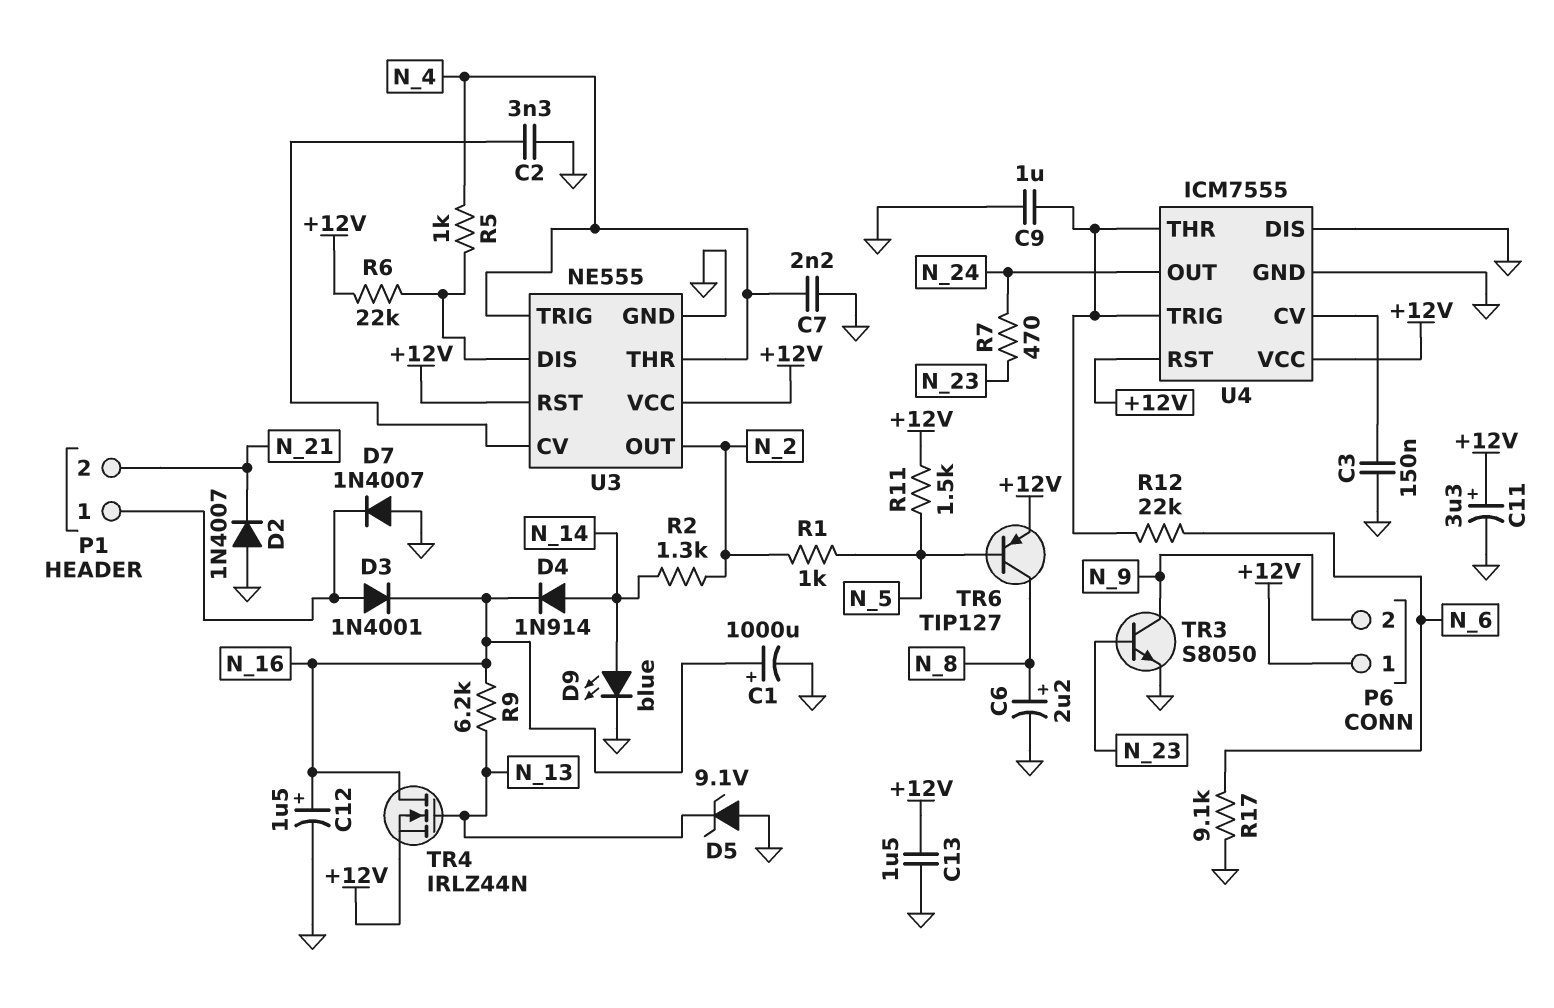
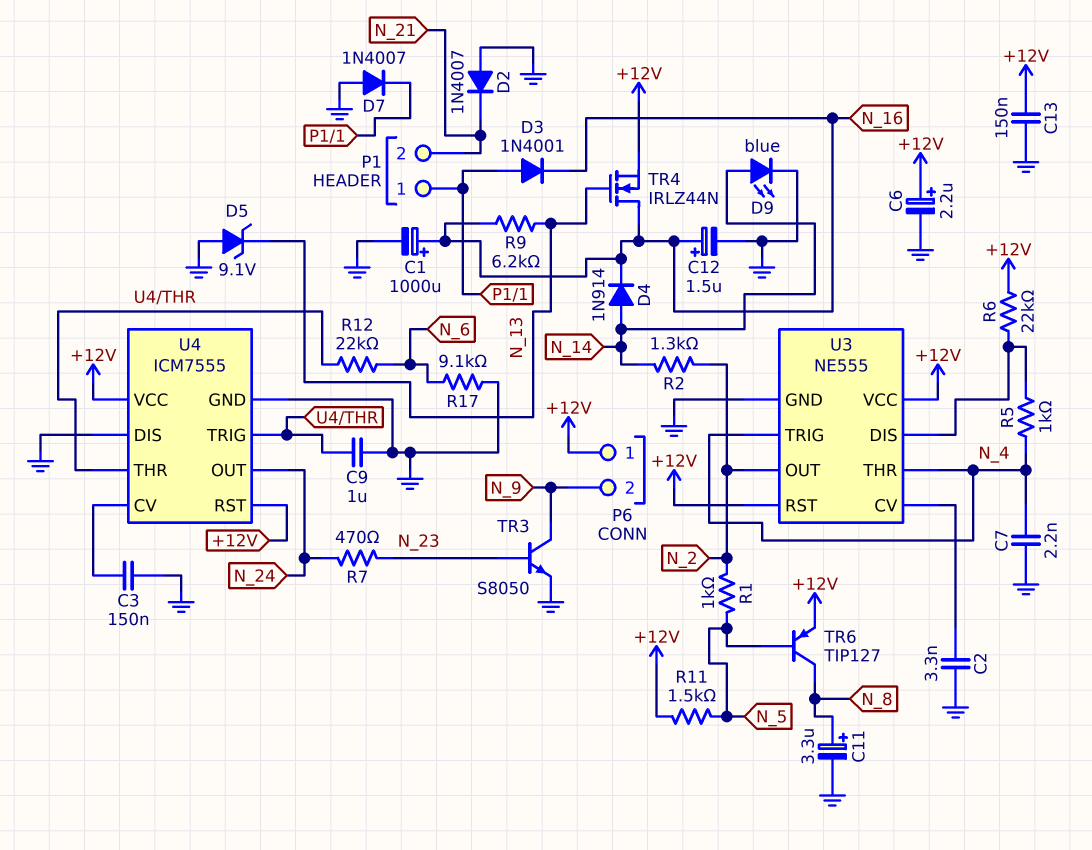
C6: 2.2uF (plus N_8, minus GND) -> 2.2uF (plus +12V, minus GND)
C11: 3.3uF (plus +12V, minus GND) -> 3.3uF (plus N_8, minus GND)
C13: 1.5uF (+12V, GND) -> 150nF (+12V, GND)

